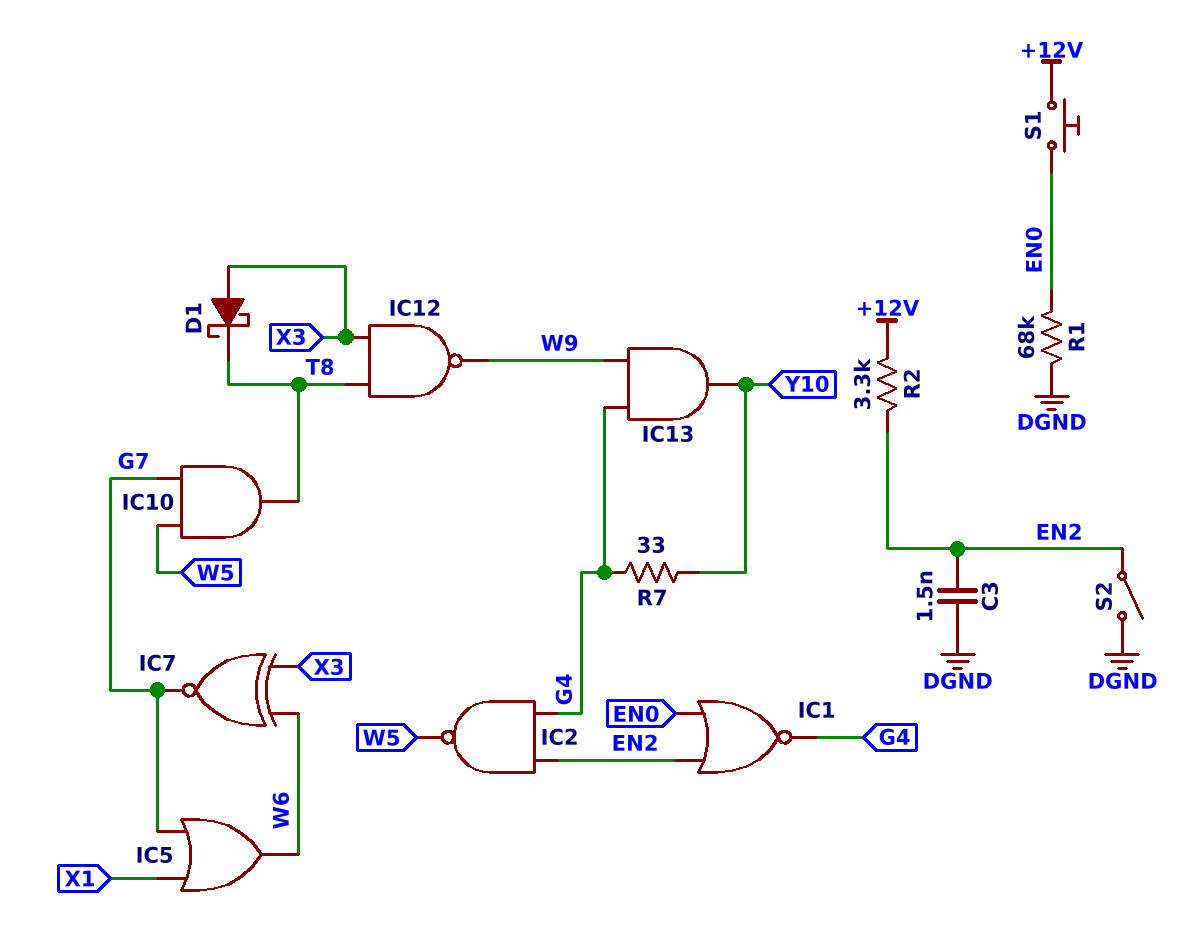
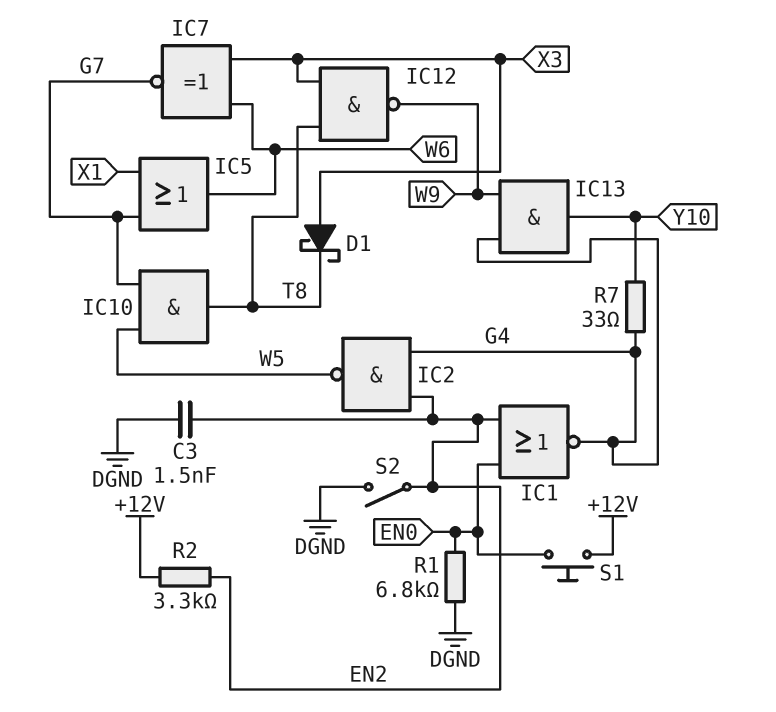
R1: 68k (DGND, EN0) -> 6.8k (DGND, EN0)

